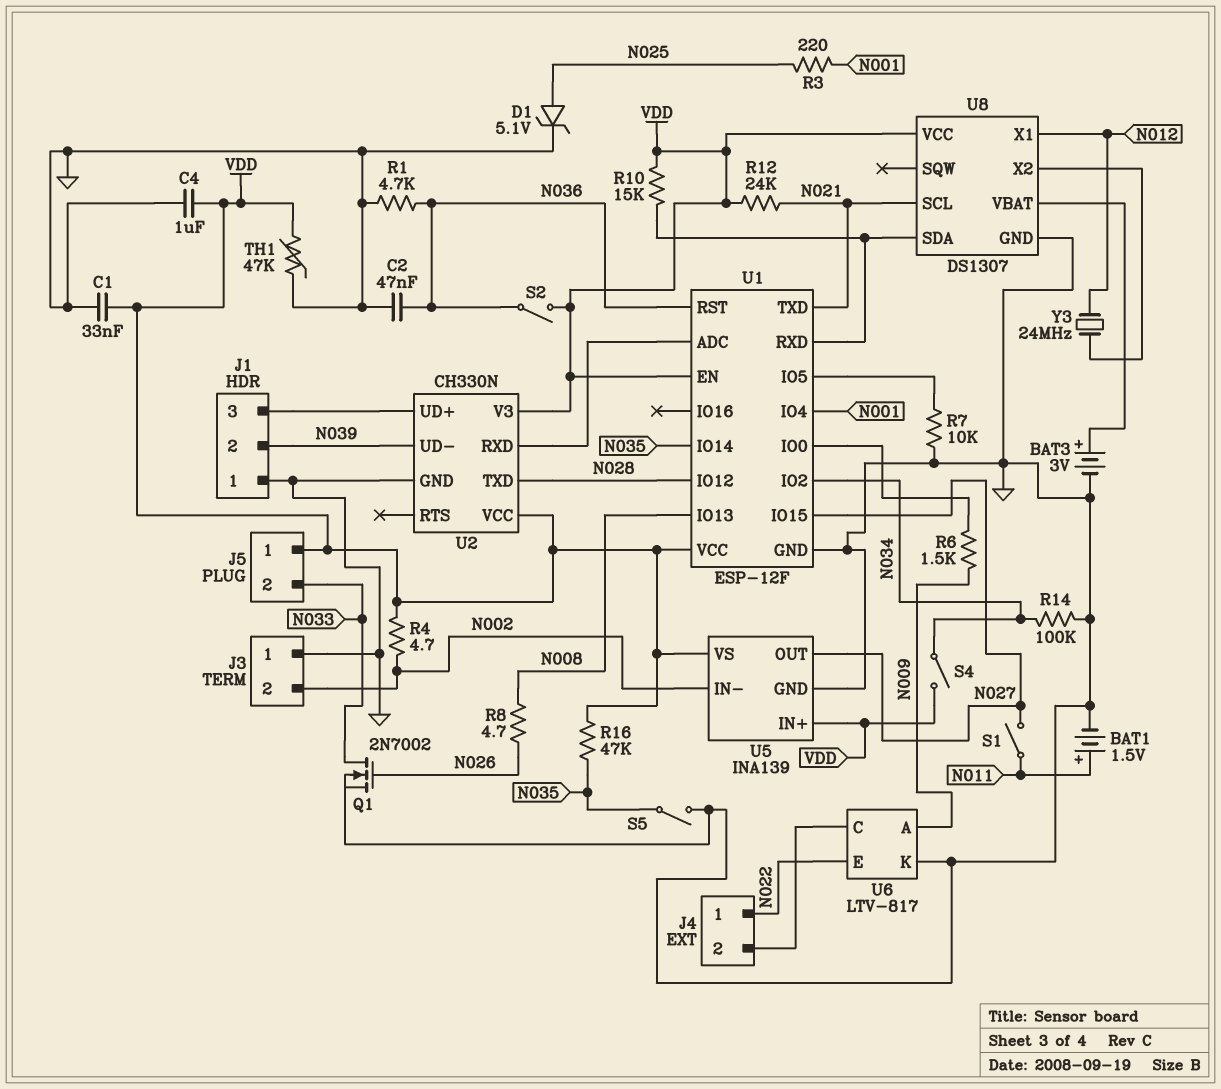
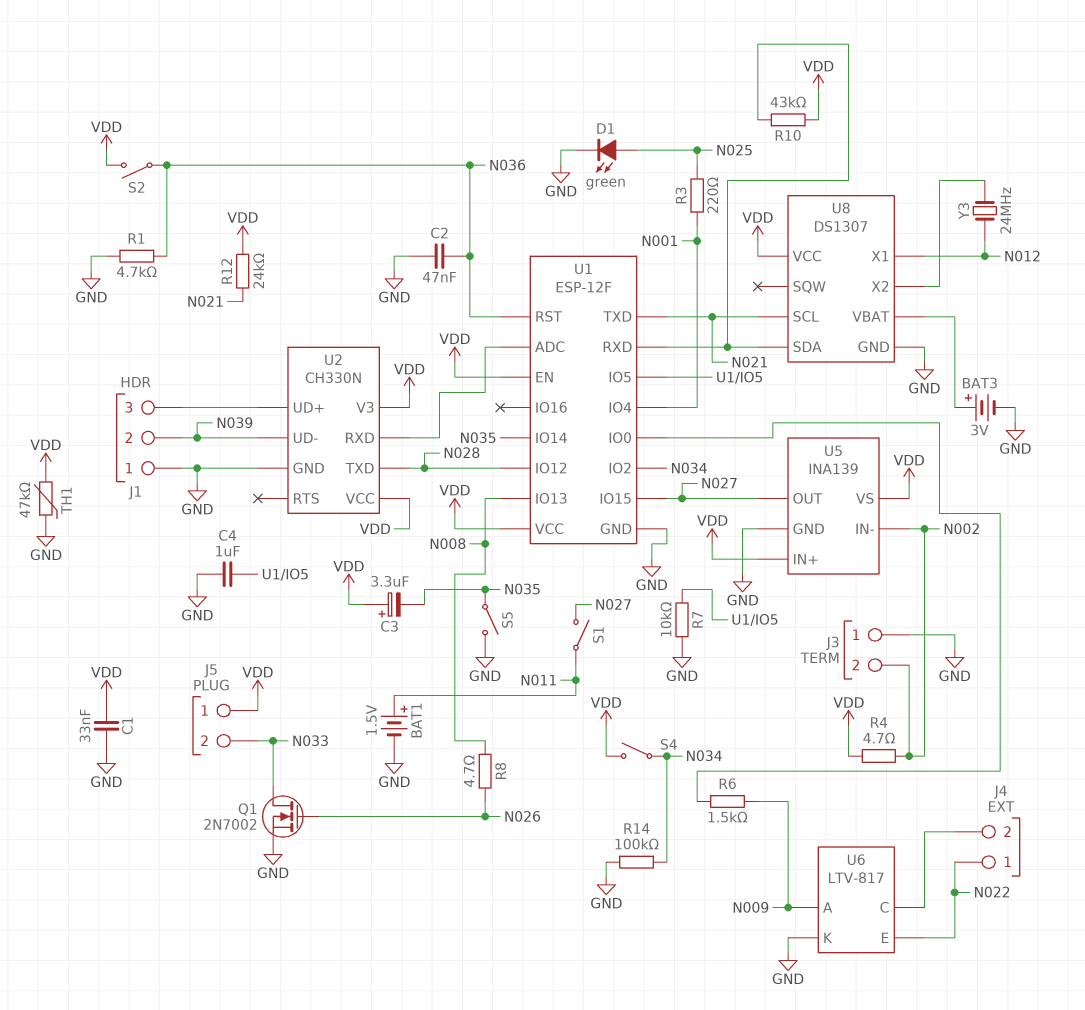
C3: none -> 3.3uF (plus VDD, minus N035)
C4: 1uF (GND, VDD) -> 1uF (GND, U1/IO5)
D1: zener 5.1V (A N025, K GND) -> LED green (A N025, K GND)
R10: 15k (U1/RXD, VDD) -> 43k (U1/RXD, VDD)
R16: 47k (N035, VDD) -> none

